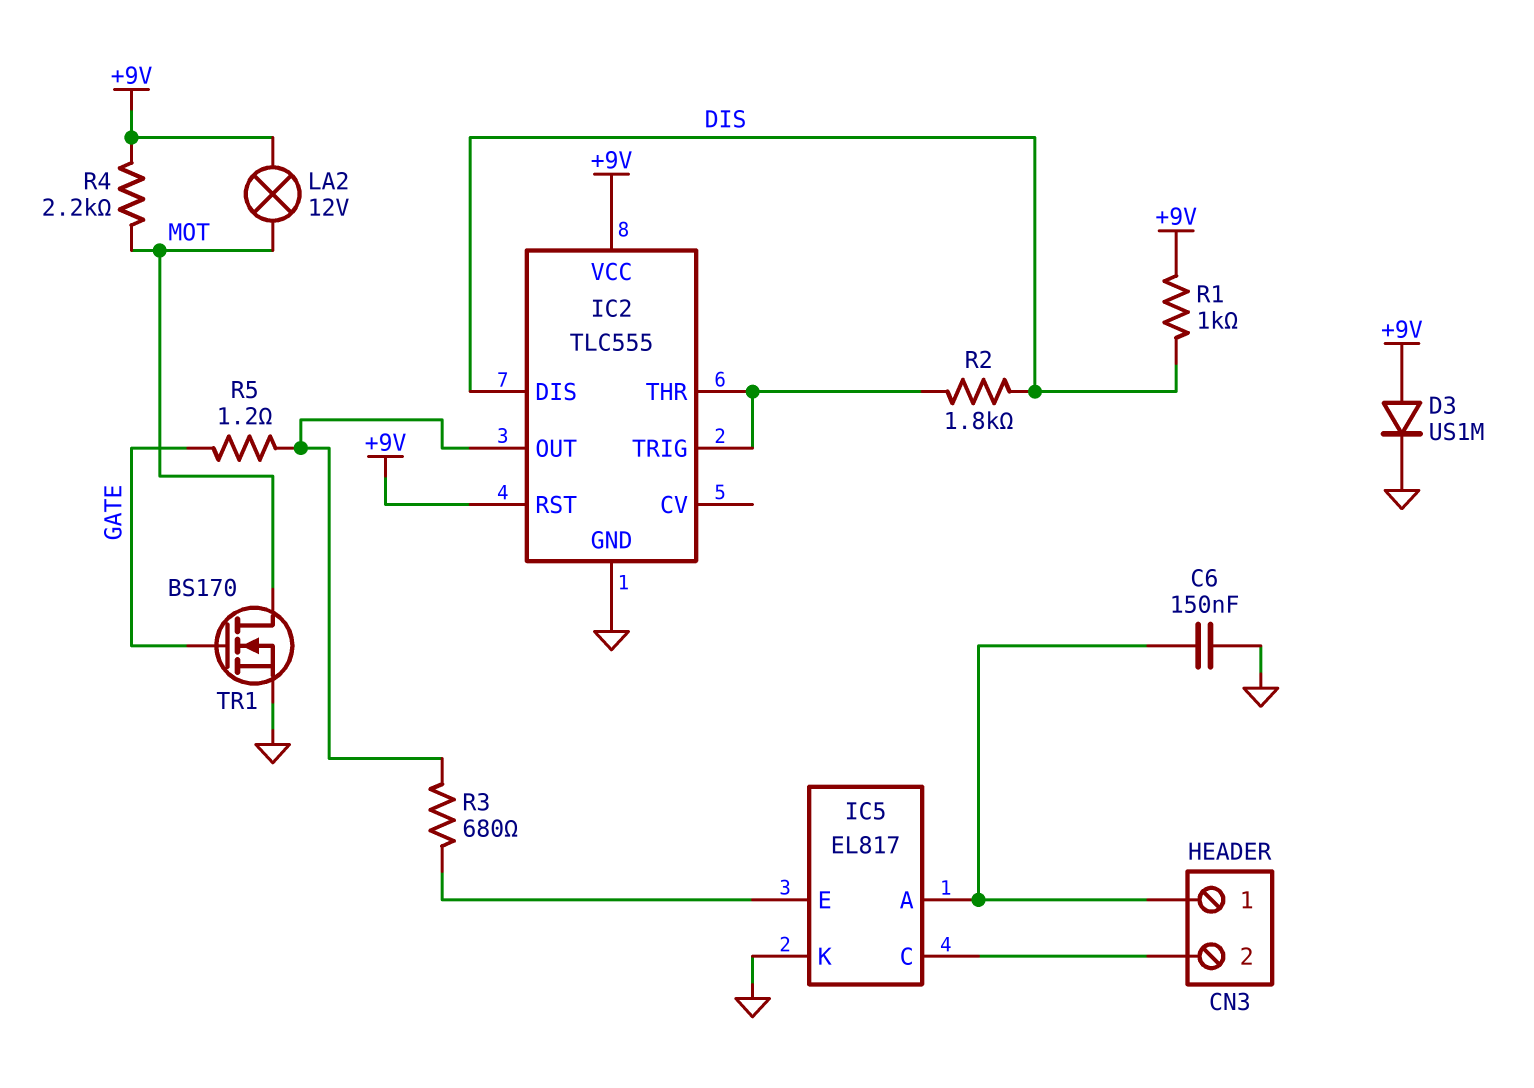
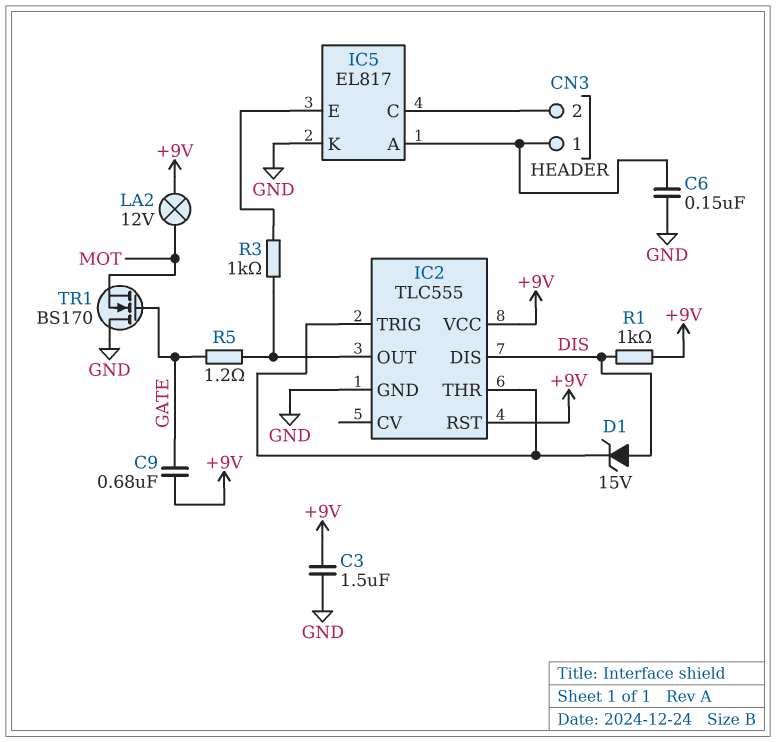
C3: none -> 1.5uF (+9V, GND)
C9: none -> 680nF (+9V, GATE)
D1: none -> zener 15V (A DIS, K IC2/THR)
D3: diode US1M (A +9V, K GND) -> none
R2: 1.8k (DIS, IC2/THR) -> none
R3: 680 (IC2/OUT, IC5/E) -> 1k (IC2/OUT, IC5/E)
R4: 2.2k (+9V, MOT) -> none
TR1: NMOS BS170 (G GATE, D MOT, S GND) -> NMOS BS170 (G GATE, D GND, S MOT)

